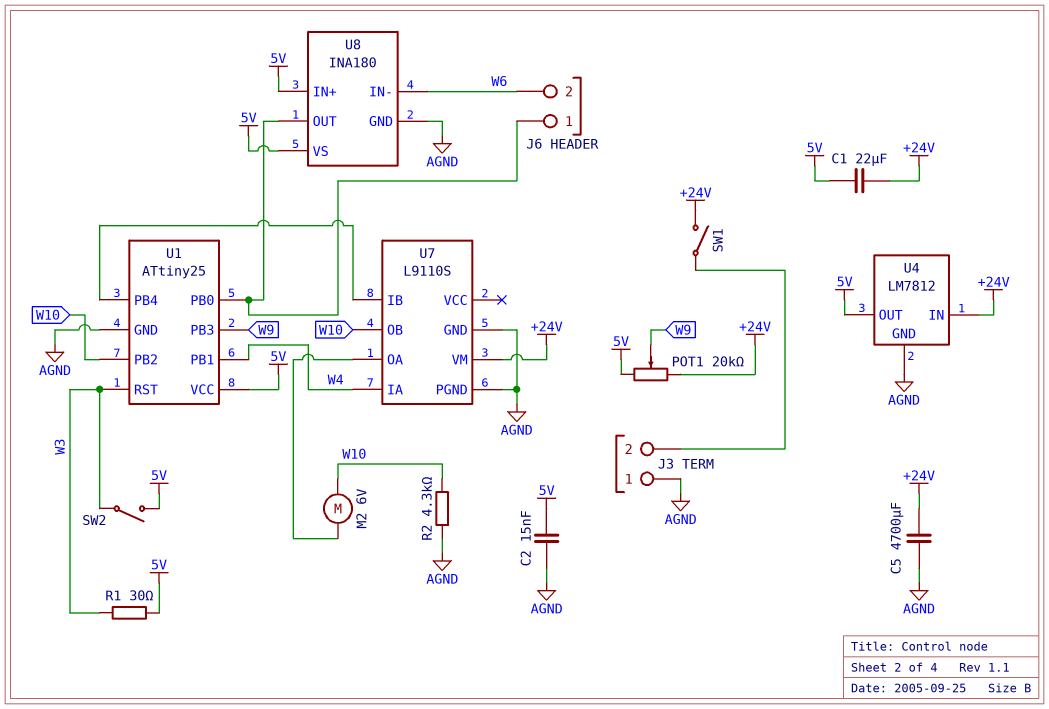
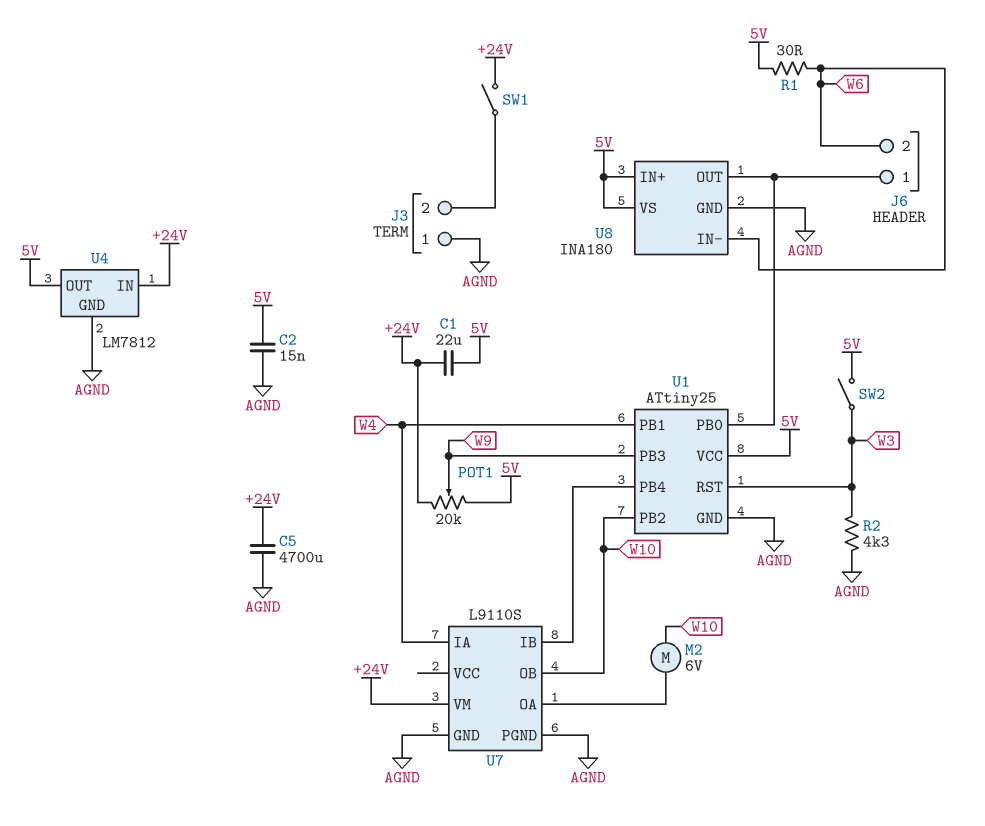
R1: 30 (5V, W3) -> 30 (5V, W6)
R2: 4.3k (AGND, W10) -> 4.3k (AGND, W3)

